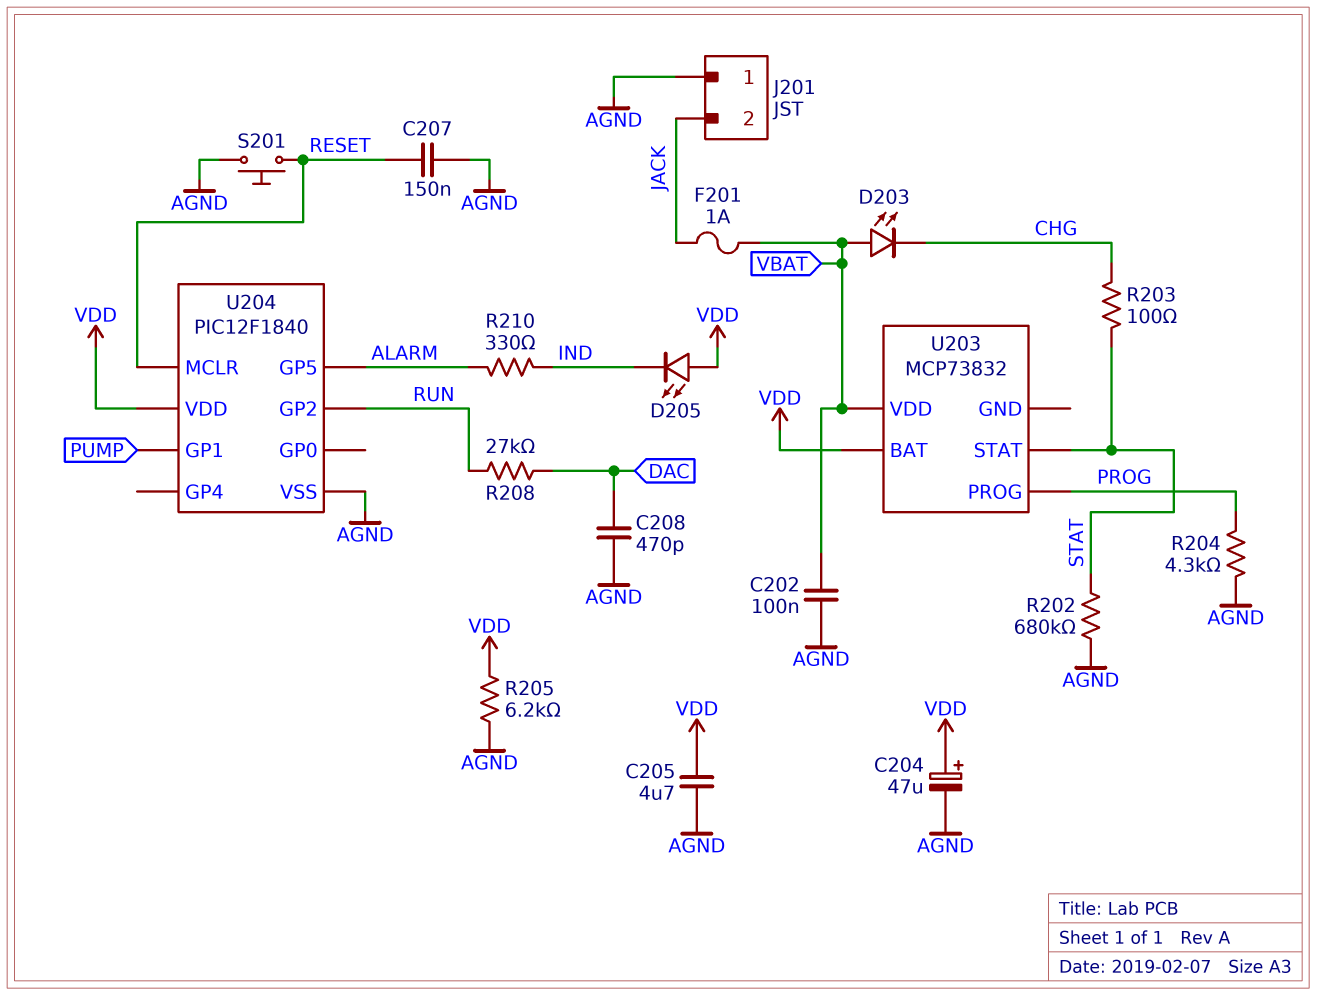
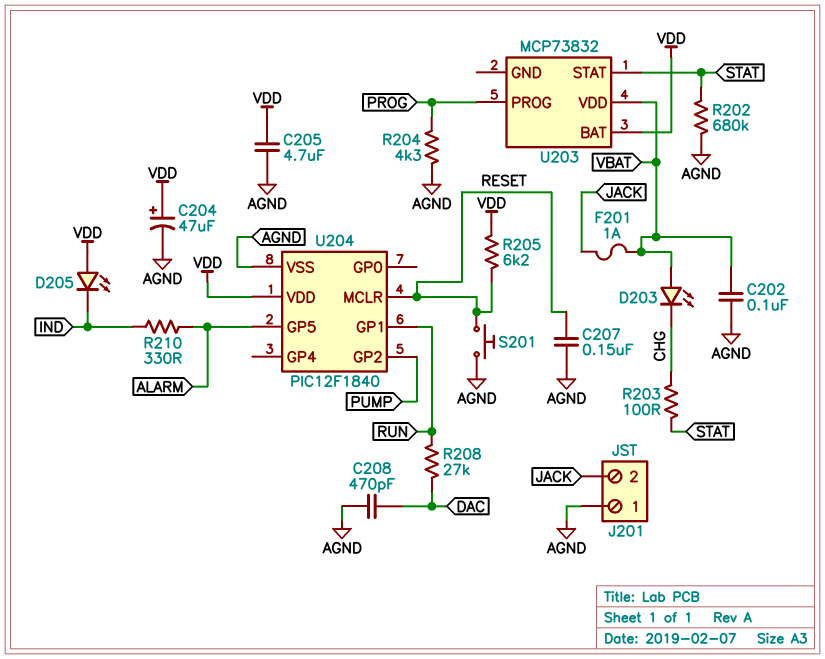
R205: 6.2k (AGND, VDD) -> 6.2k (RESET, VDD)
U204 pin GP1: PUMP -> RUN
U204 pin GP2: RUN -> PUMP

